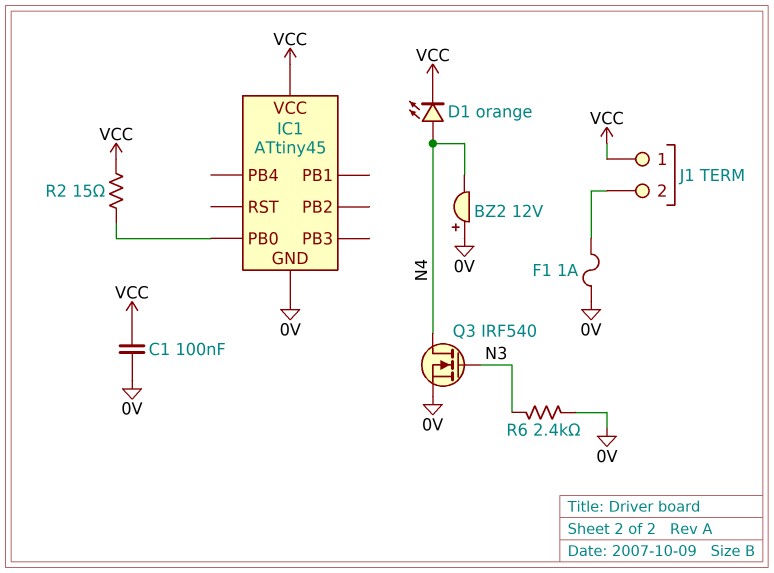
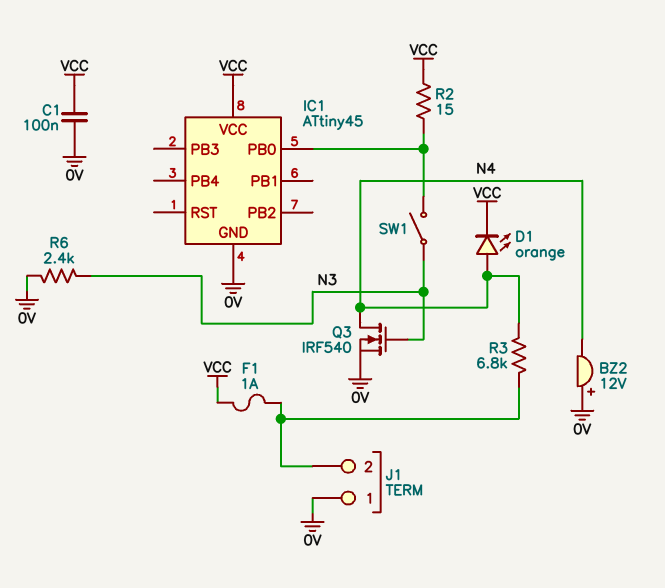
F1: 1A (0V, J1/2) -> 1A (J1/2, VCC)
J1 pin 1: VCC -> 0V
R3: none -> 6.8k (J1/2, N4)
SW1: none -> switch (IC1/PB0, N3)

